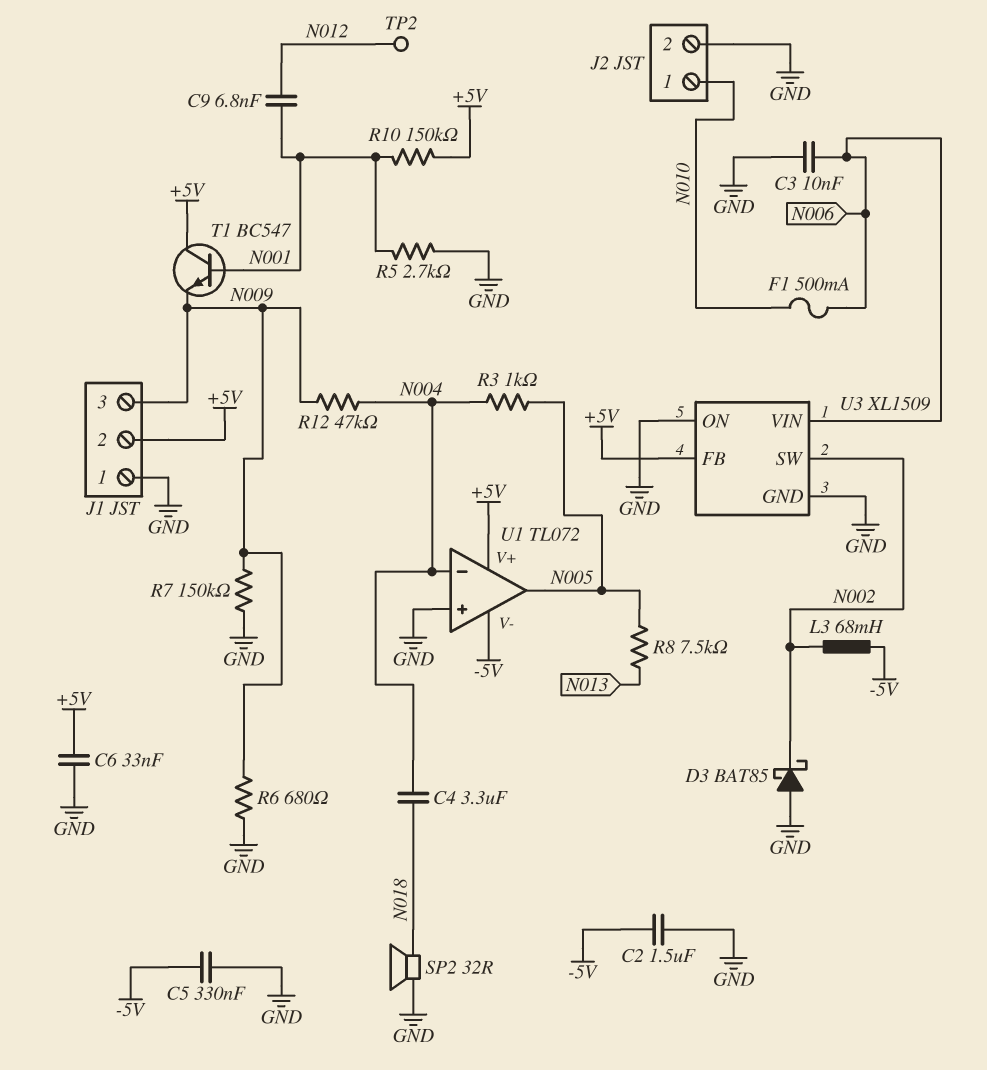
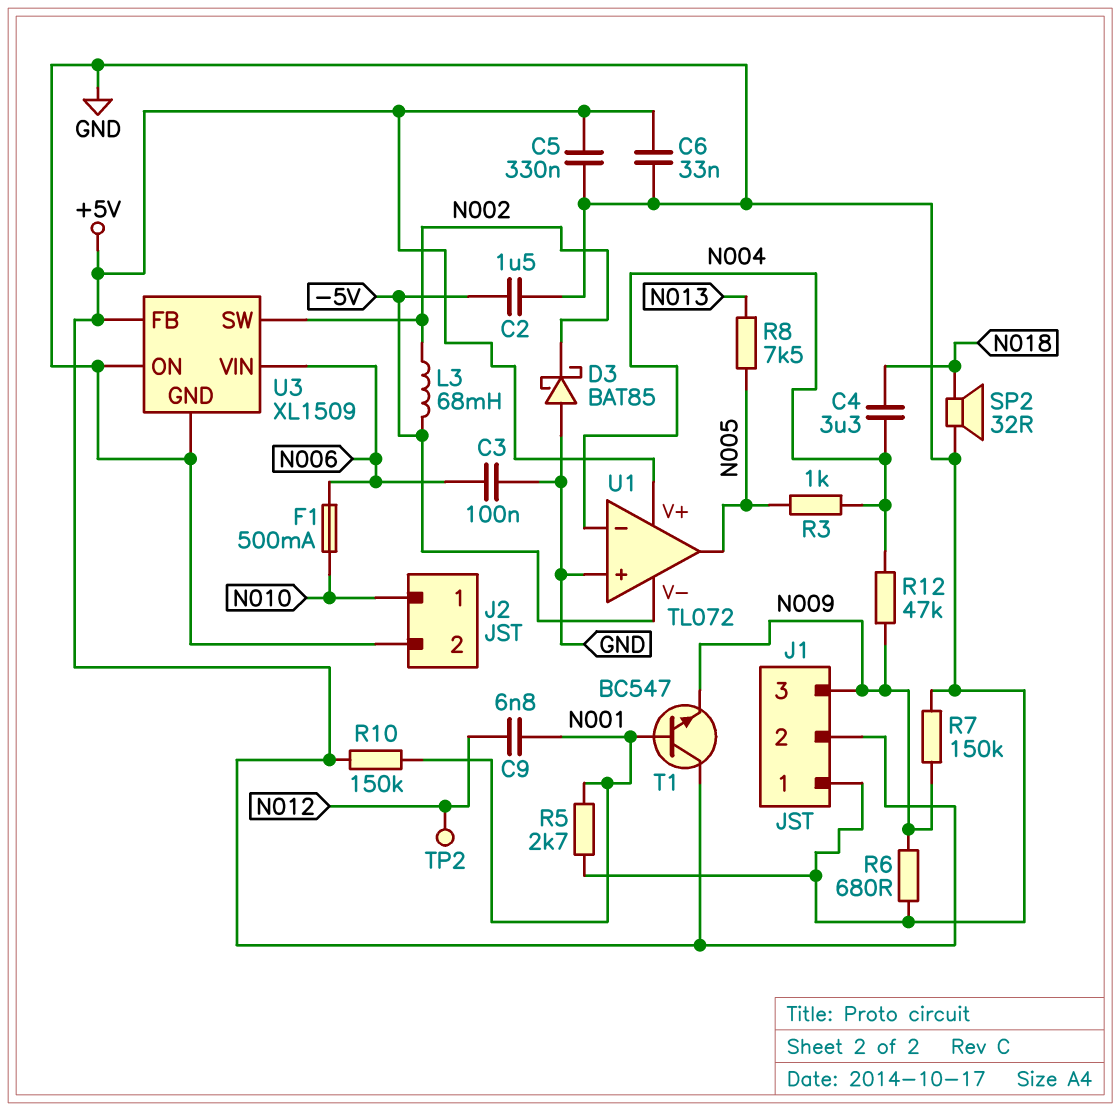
C3: 10nF (GND, N006) -> 100nF (GND, N006)
C5: 330nF (-5V, GND) -> 330nF (+5V, GND)

